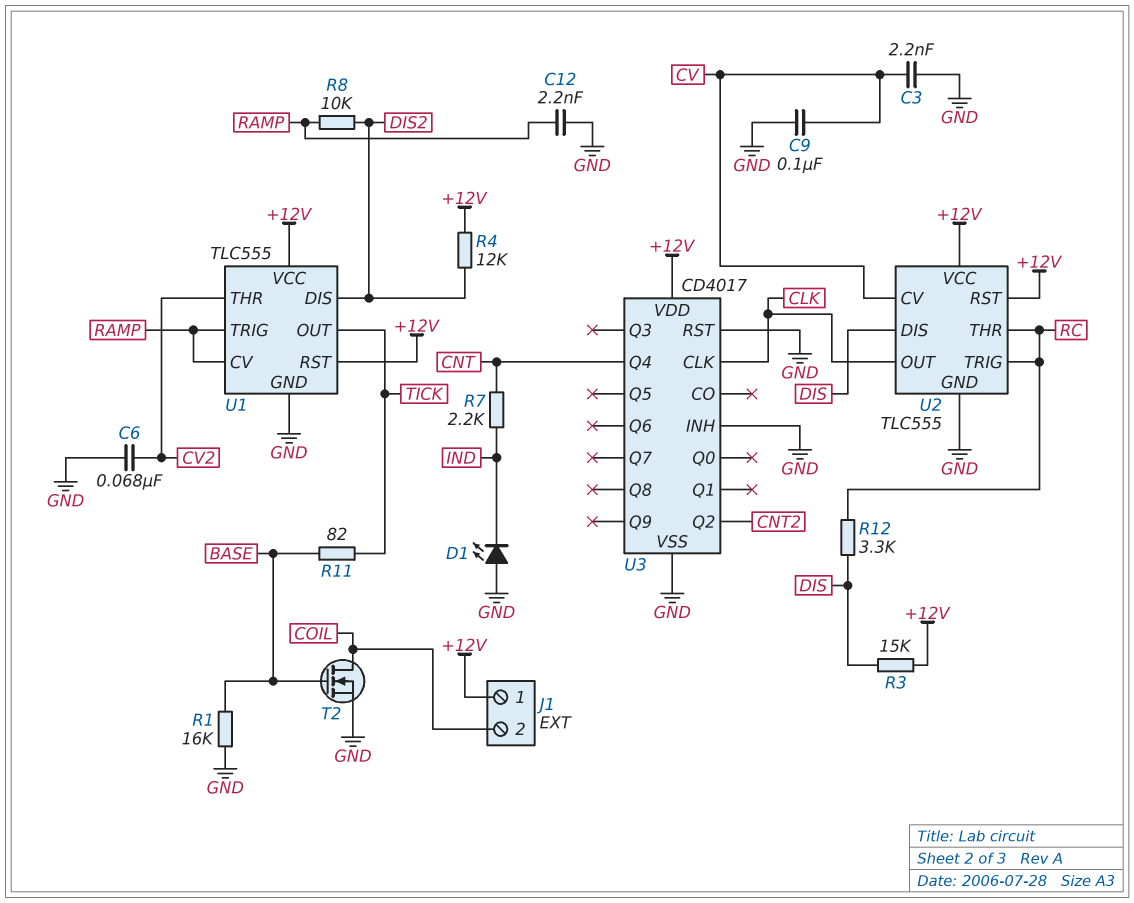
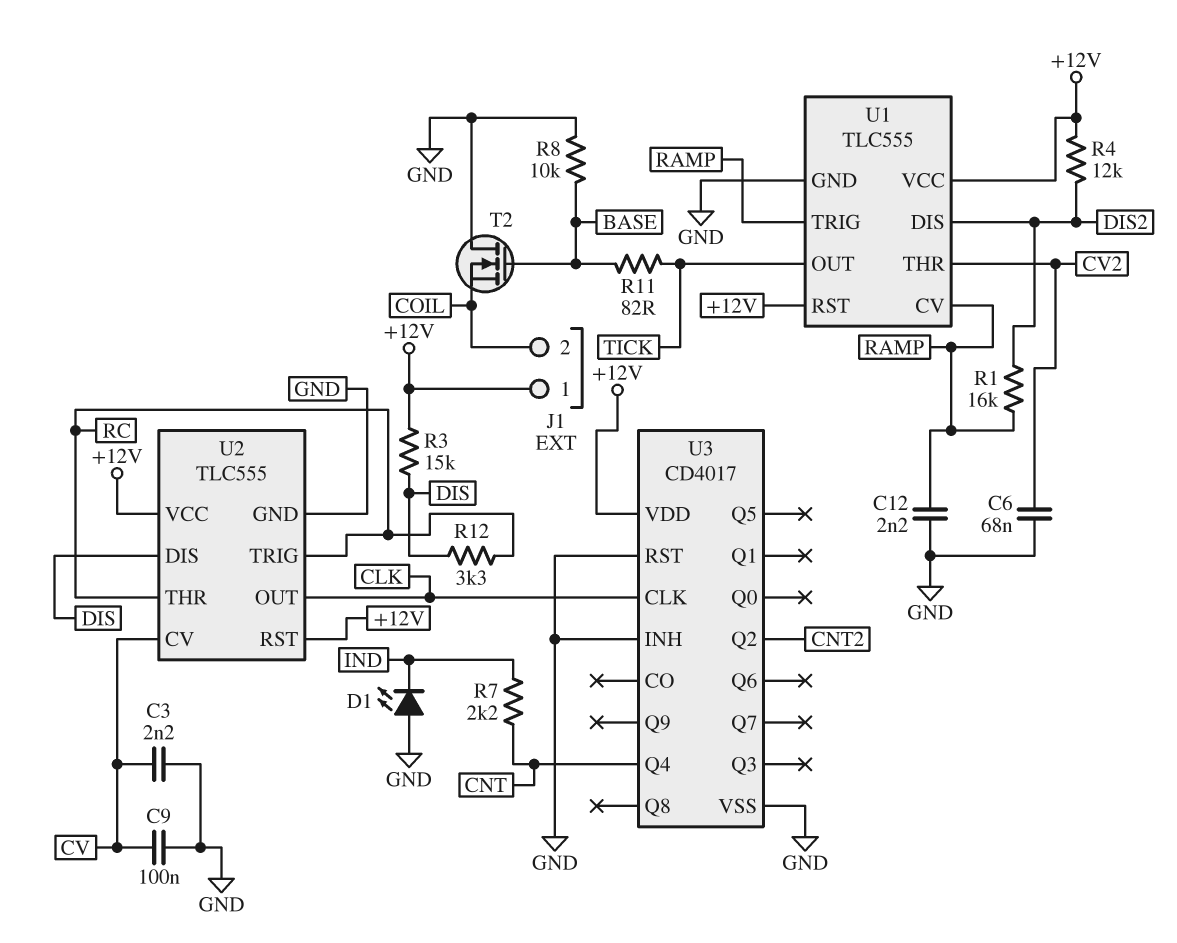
R1: 16k (BASE, GND) -> 16k (DIS2, RAMP)
R8: 10k (DIS2, RAMP) -> 10k (BASE, GND)
T2: NMOS (G BASE, D COIL, S GND) -> NMOS (G BASE, D GND, S COIL)

